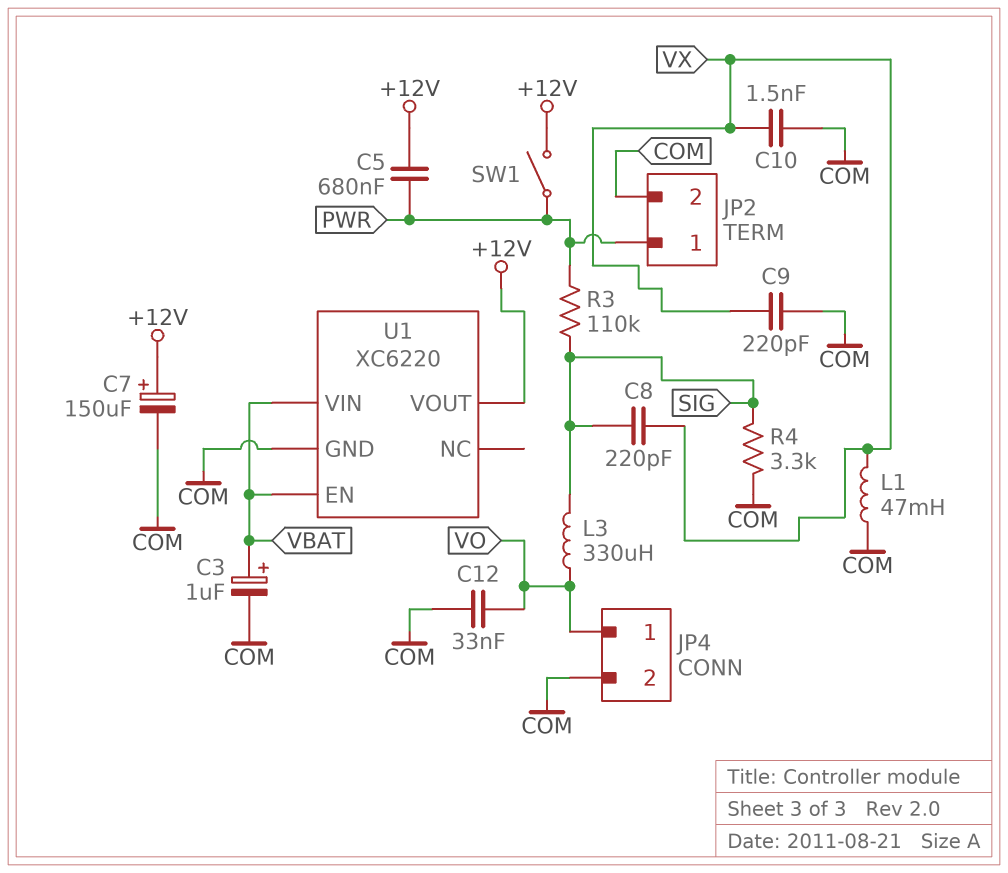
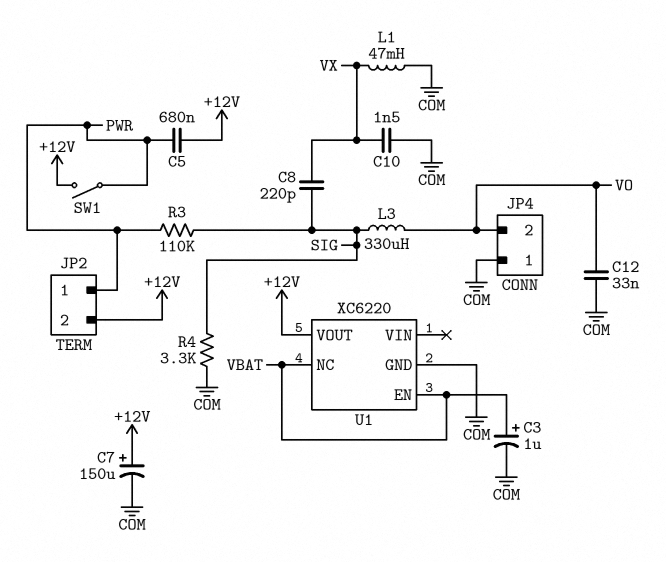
C9: 220pF (COM, VX) -> none
JP2 pin 2: COM -> +12V
JP4 pin 1: VO -> COM
JP4 pin 2: COM -> VO
U1 pin NC: none -> VBAT
U1 pin VIN: VBAT -> none

